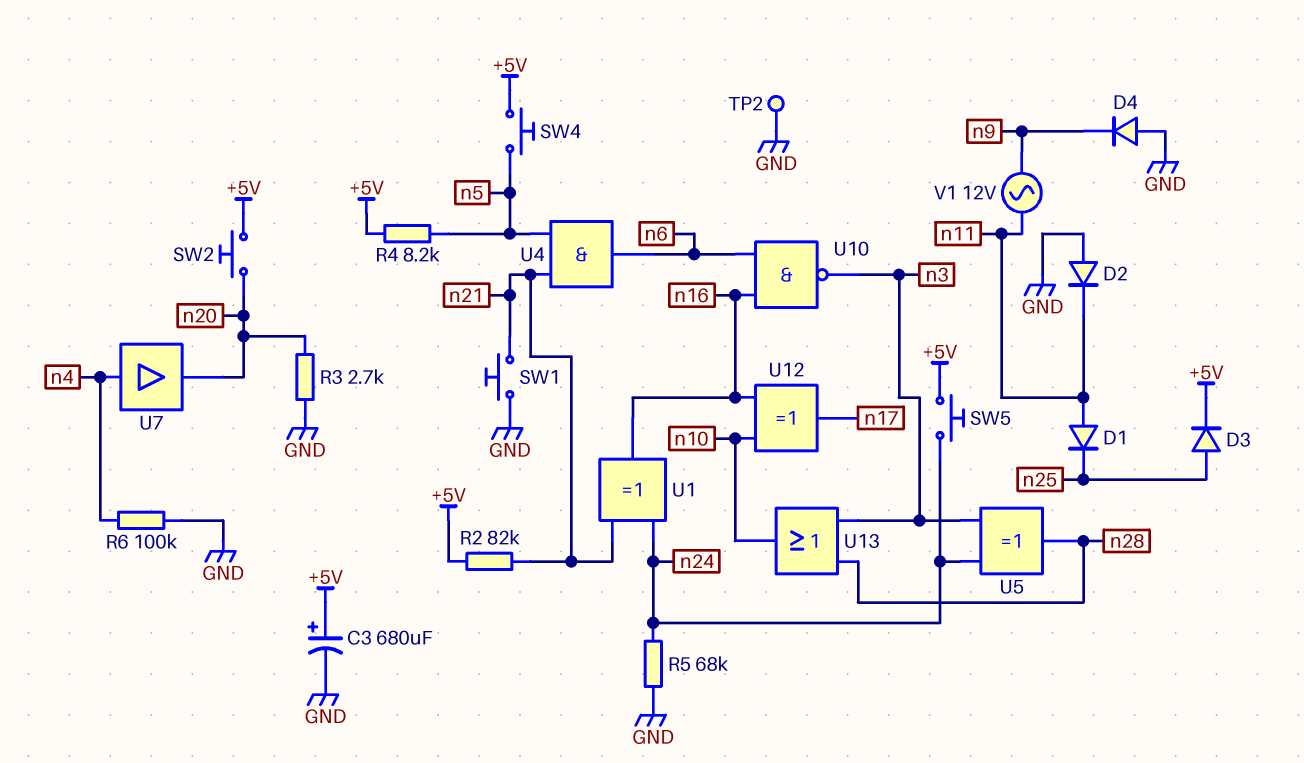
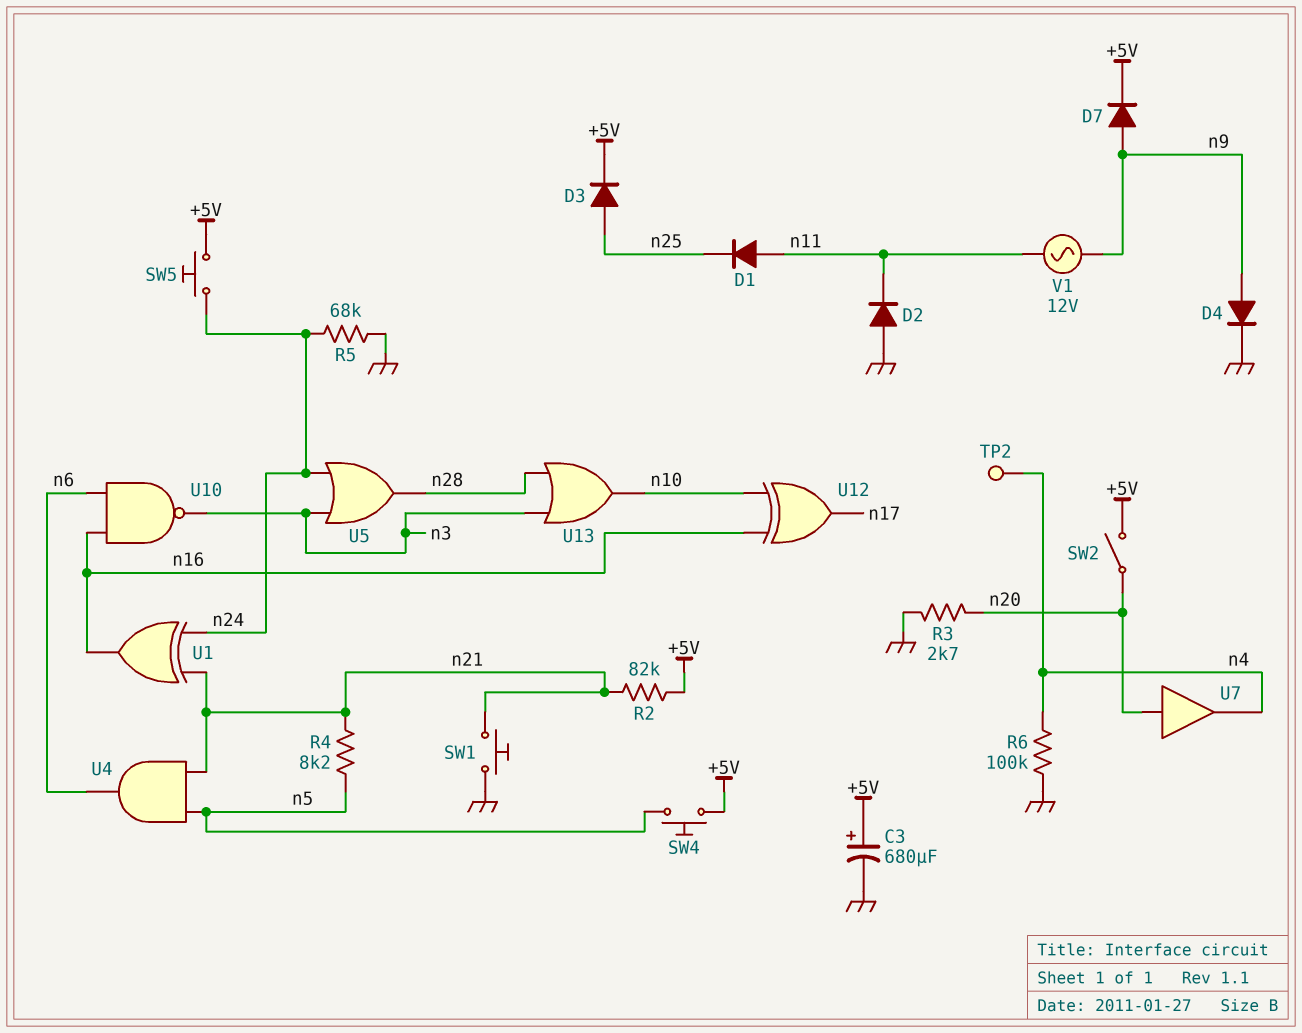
D4: diode (A GND, K n9) -> diode (A n9, K GND)
D7: none -> diode (A n9, K +5V)
R4: 8.2k (+5V, n5) -> 8.2k (n5, n21)
SW2: button (+5V, n20) -> switch (+5V, n20)
TP2: test point (GND) -> test point (n4)
U5: XOR (in n3, in n24, out n28) -> OR (in n3, in n24, out n28)
U7: buffer (in n4, out n20) -> buffer (in n20, out n4)

